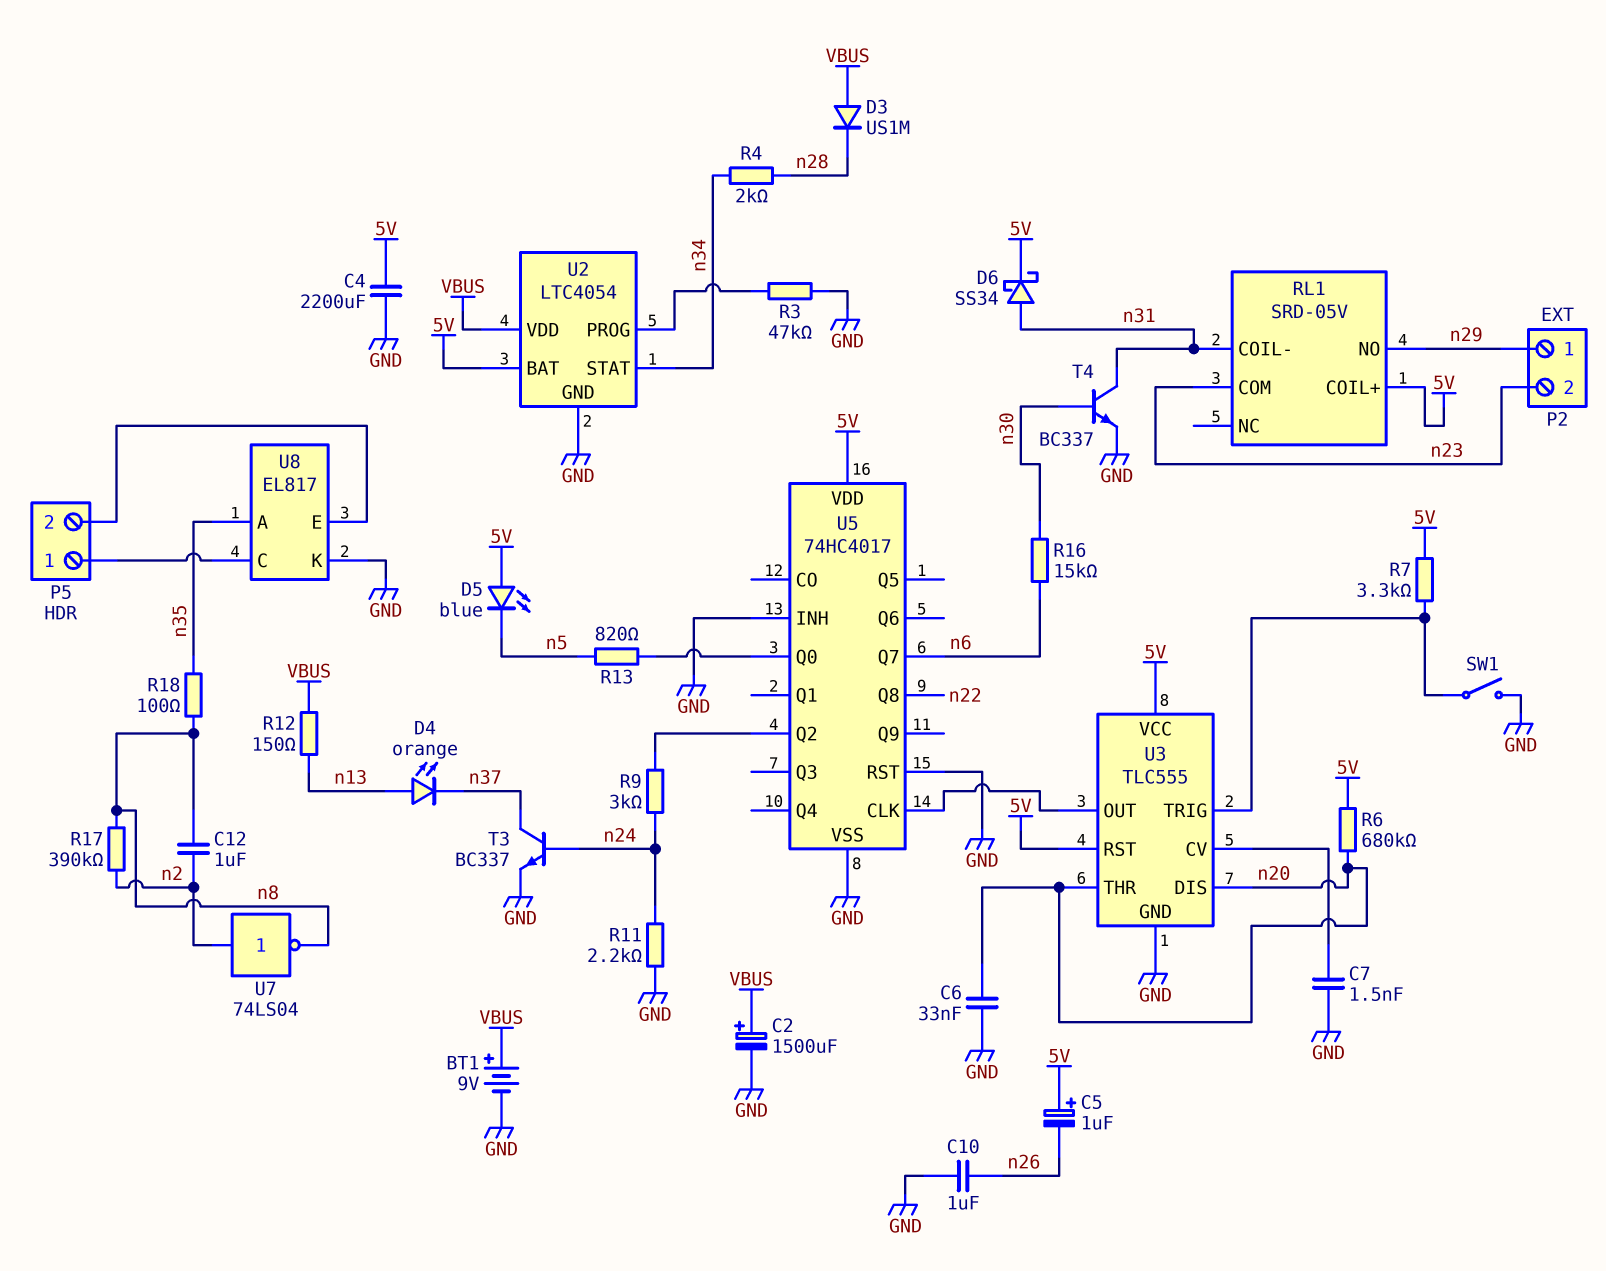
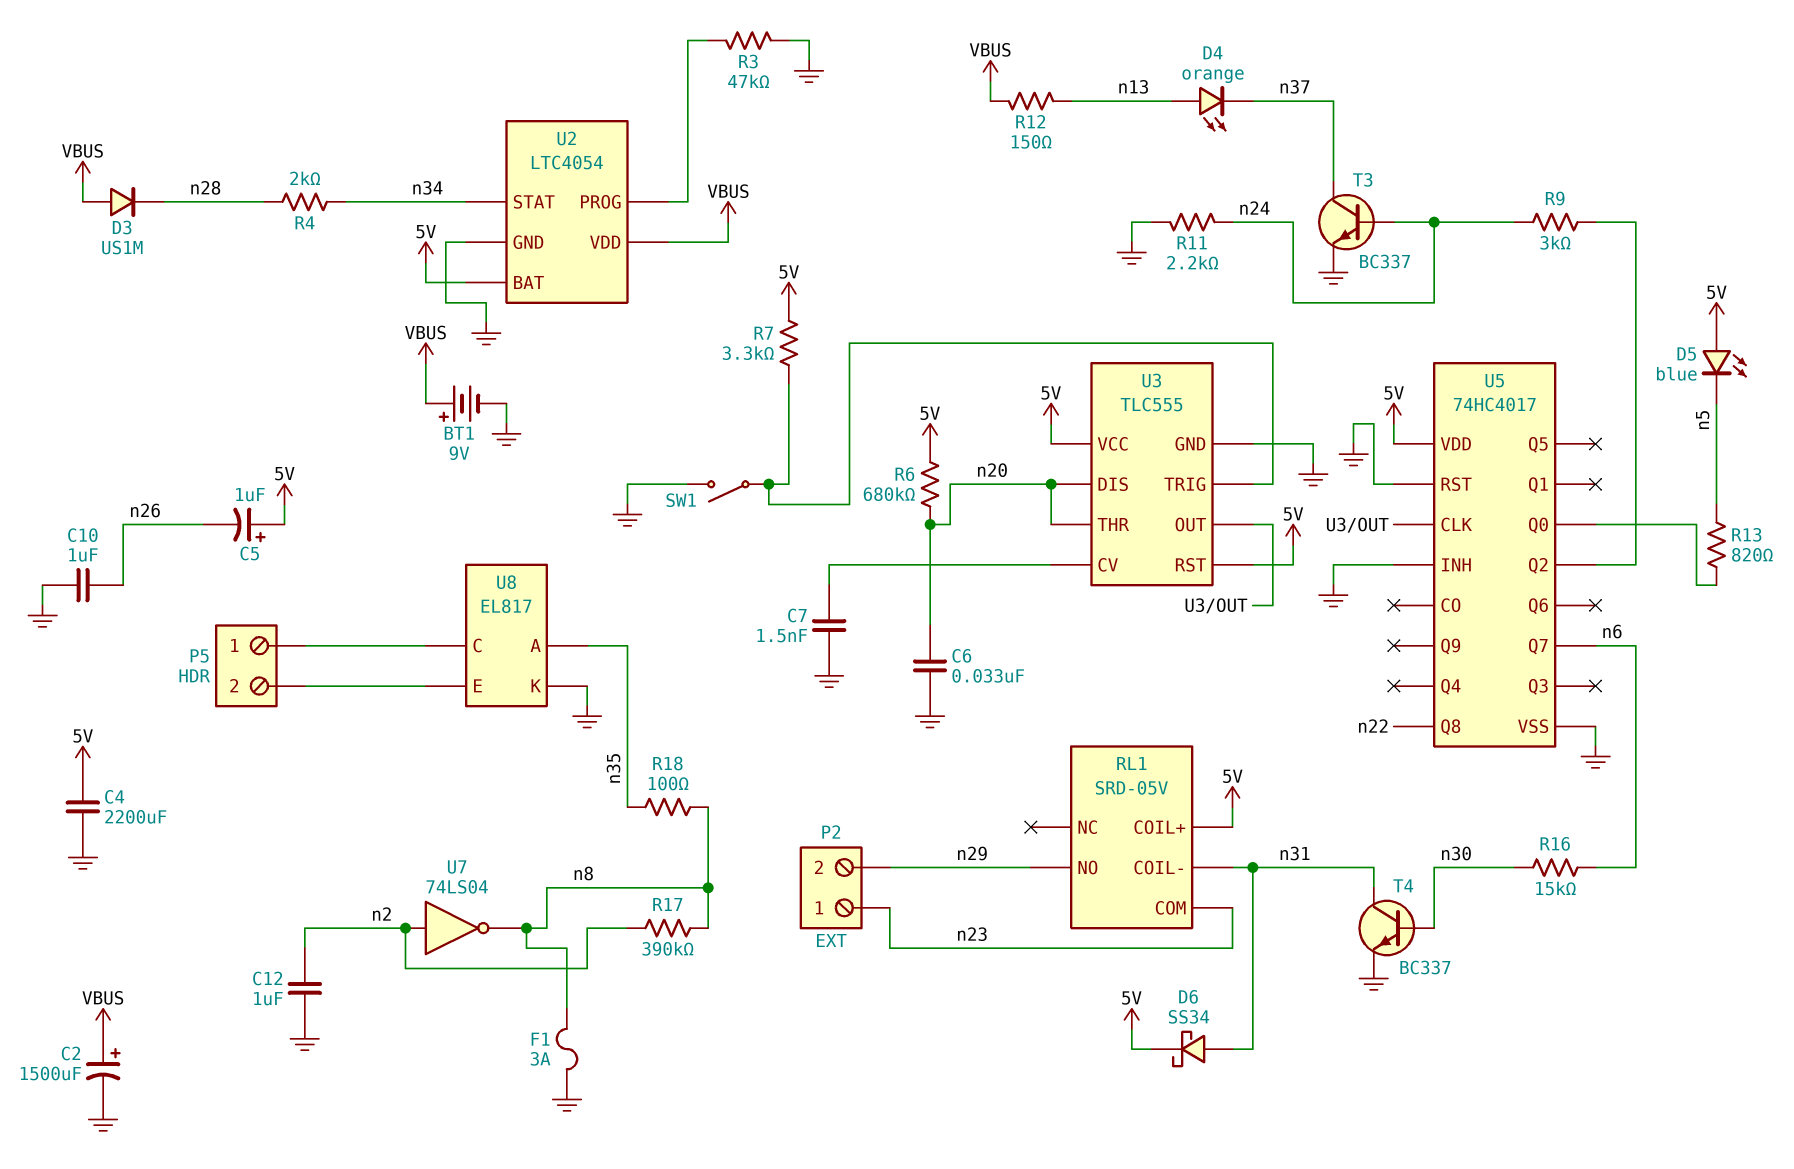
C12: 1uF (n2, n8) -> 1uF (GND, n2)
F1: none -> 3A (GND, n8)
P2 pin 1: n29 -> n23
P2 pin 2: n23 -> n29

